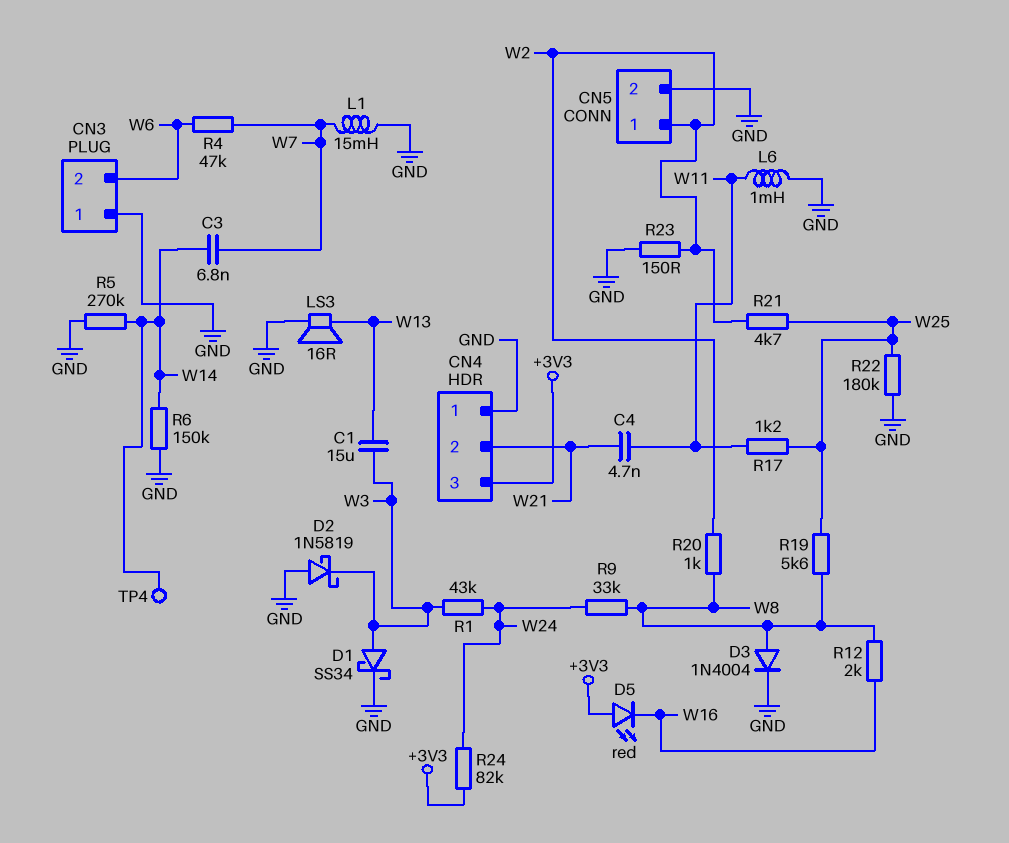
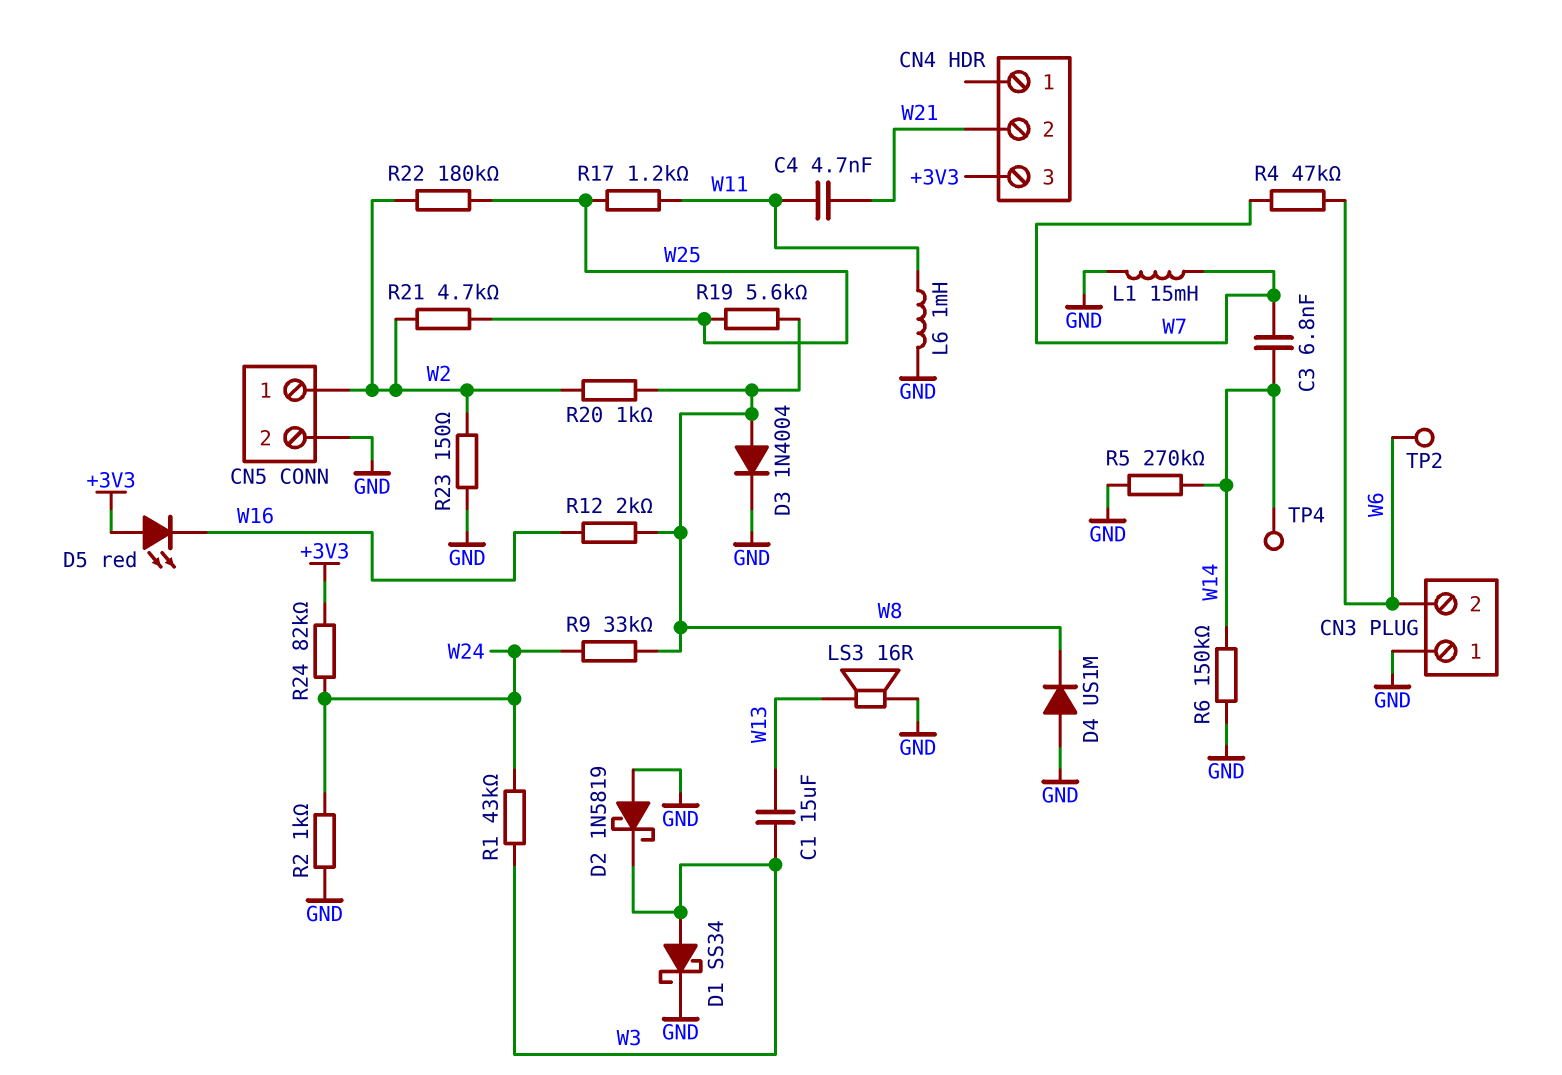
CN4 pin 1: GND -> none
D4: none -> diode US1M (A GND, K W8)
R2: none -> 1k (GND, W24)
R22: 180k (GND, W25) -> 180k (W2, W25)
TP2: none -> test point (W6)

